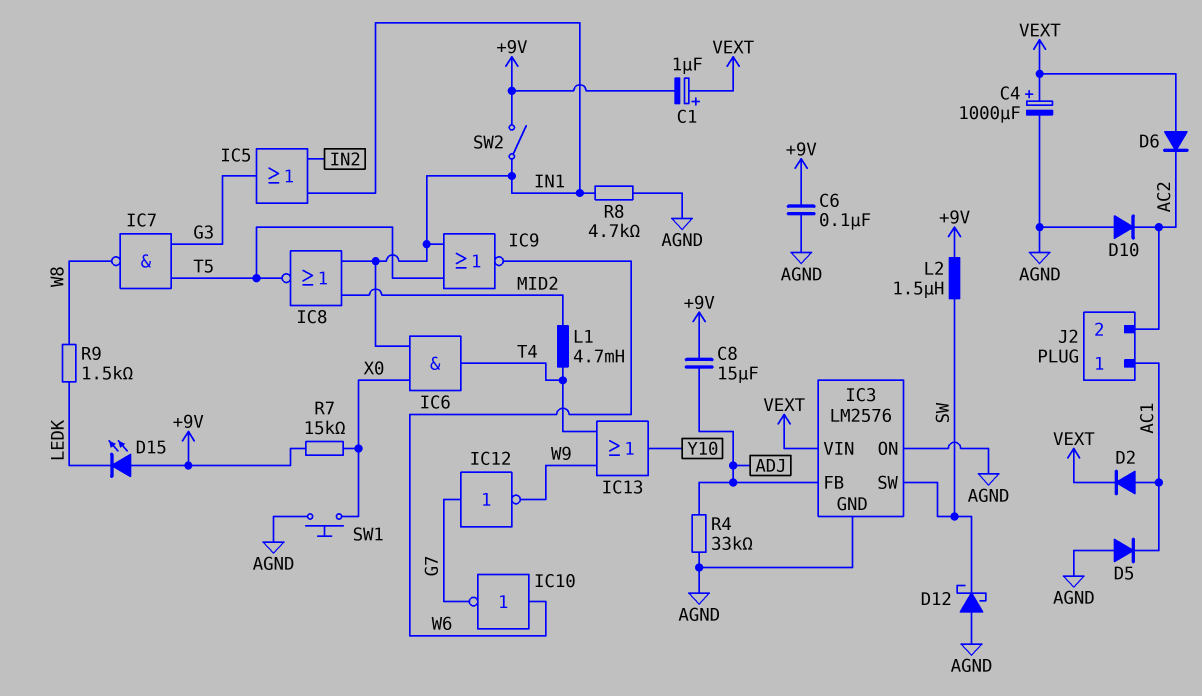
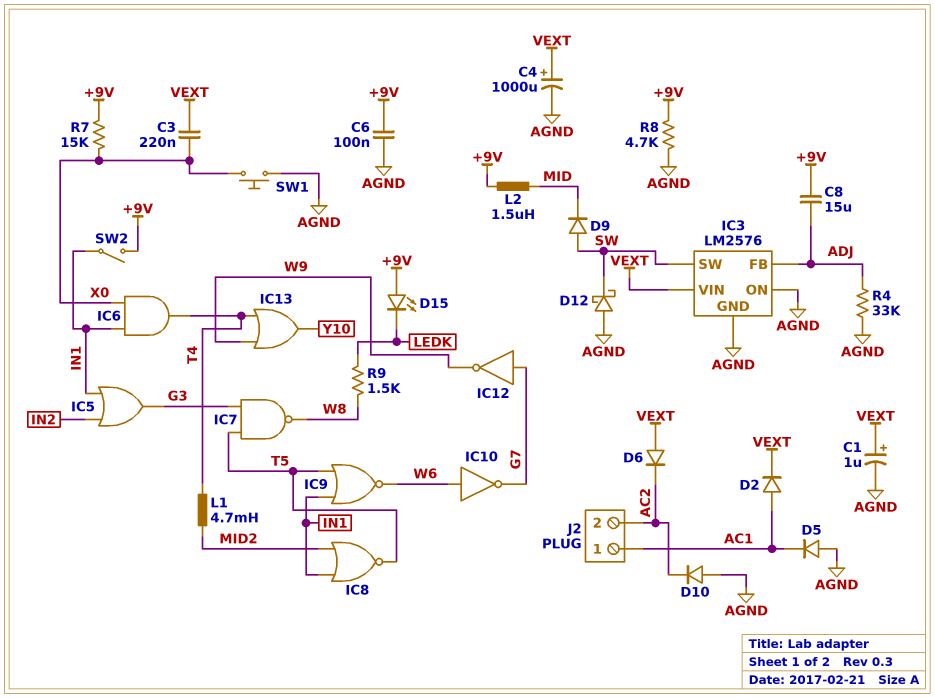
C1: 1uF (plus VEXT, minus +9V) -> 1uF (plus VEXT, minus AGND)
C3: none -> 220nF (VEXT, X0)
D9: none -> diode (A SW, K MID)
L2: 1.5uH (+9V, SW) -> 1.5uH (+9V, MID)
R8: 4.7k (AGND, IN1) -> 4.7k (+9V, AGND)

